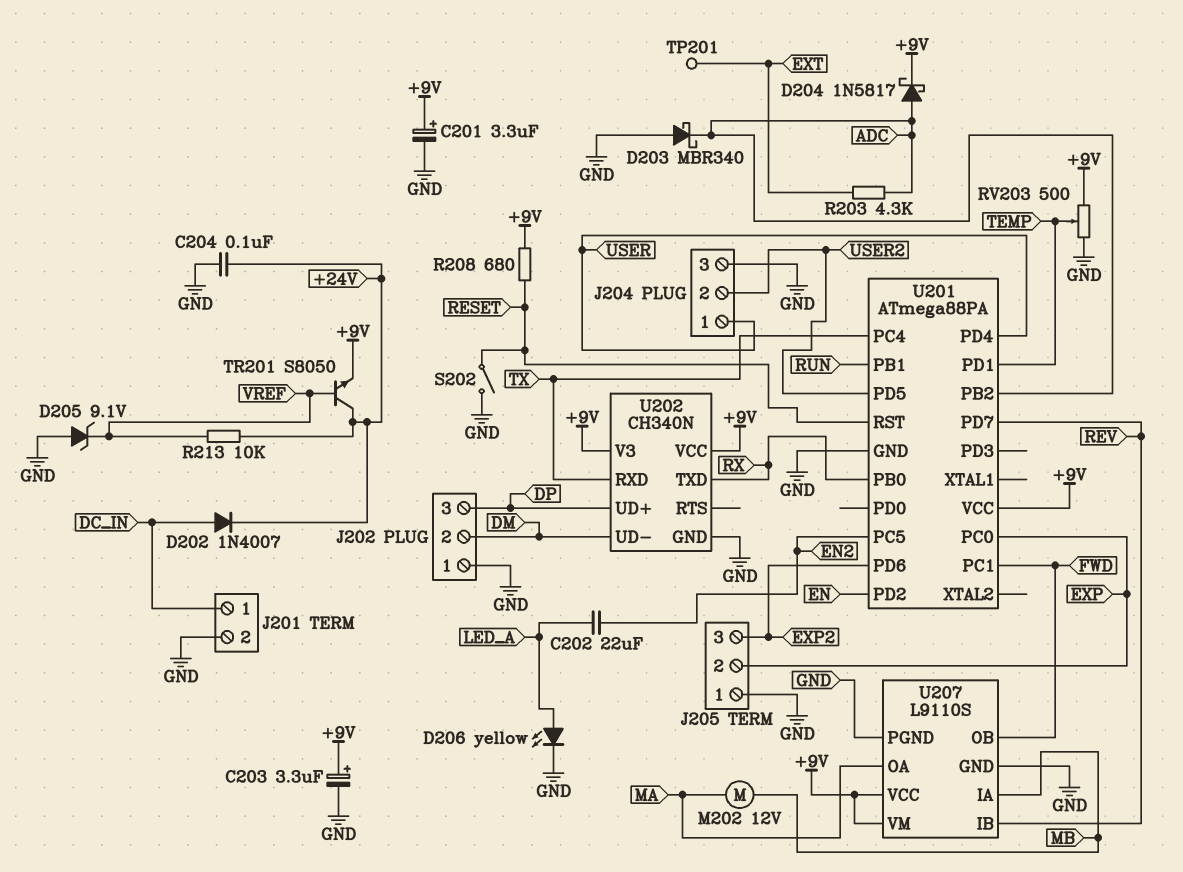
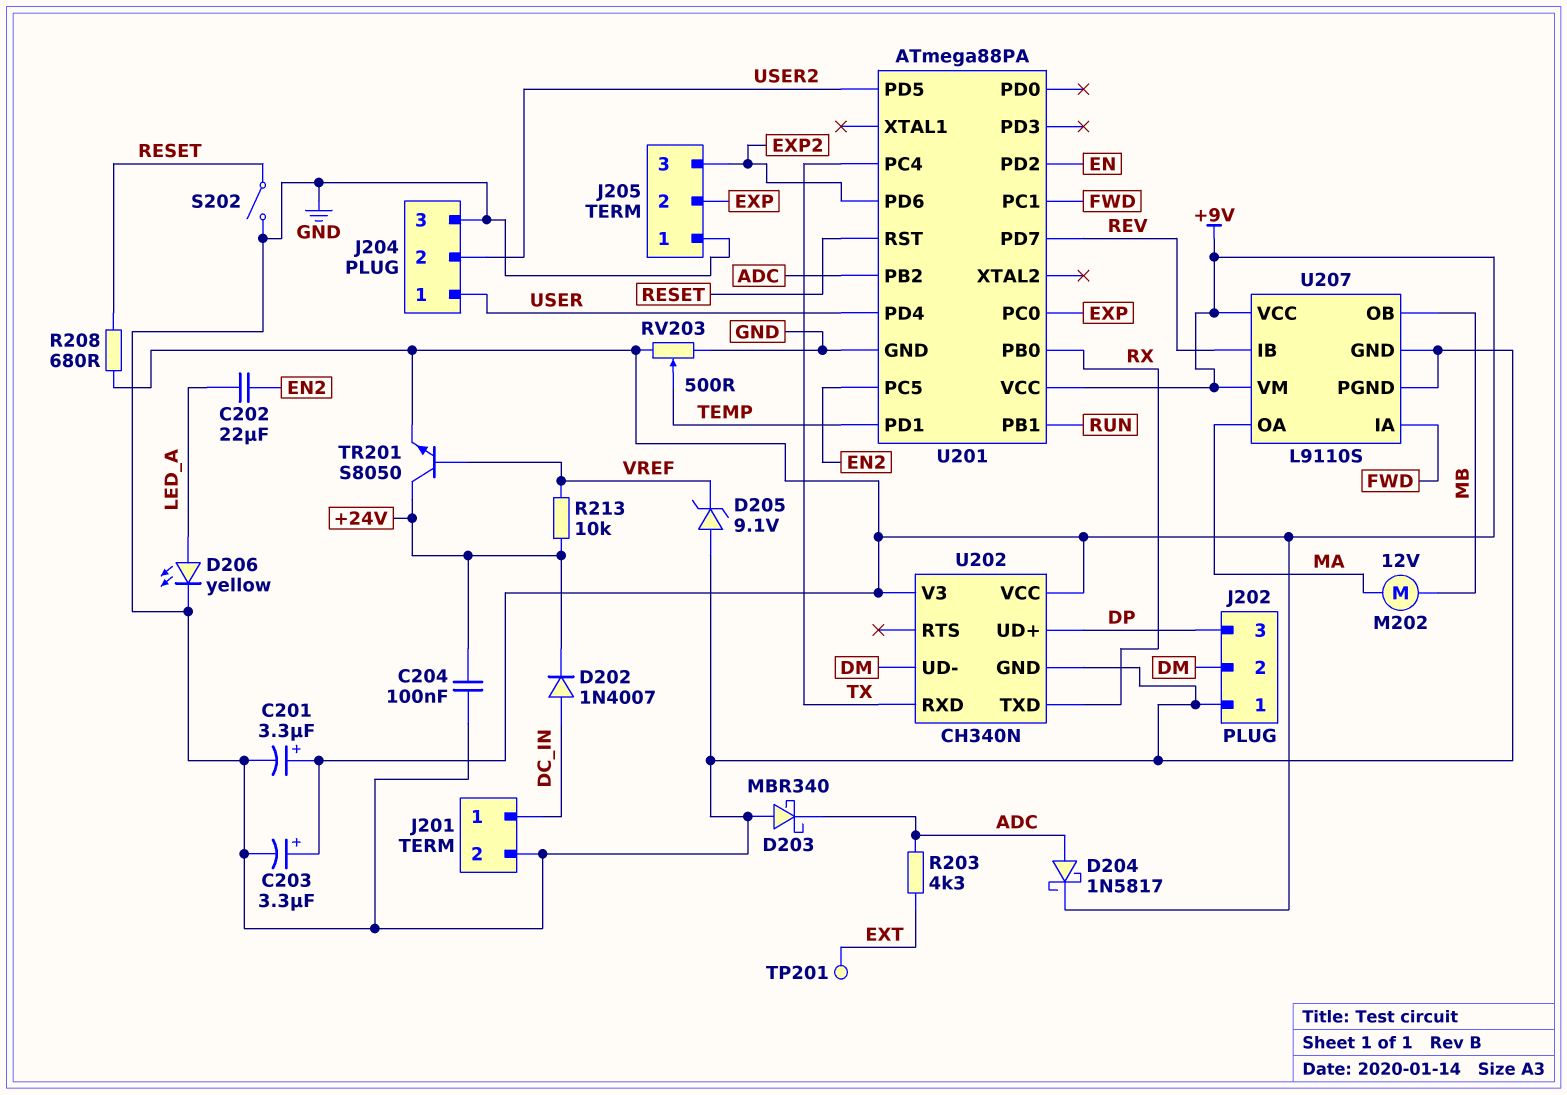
U207 pin IA: MB -> FWD
U207 pin OB: FWD -> MB

